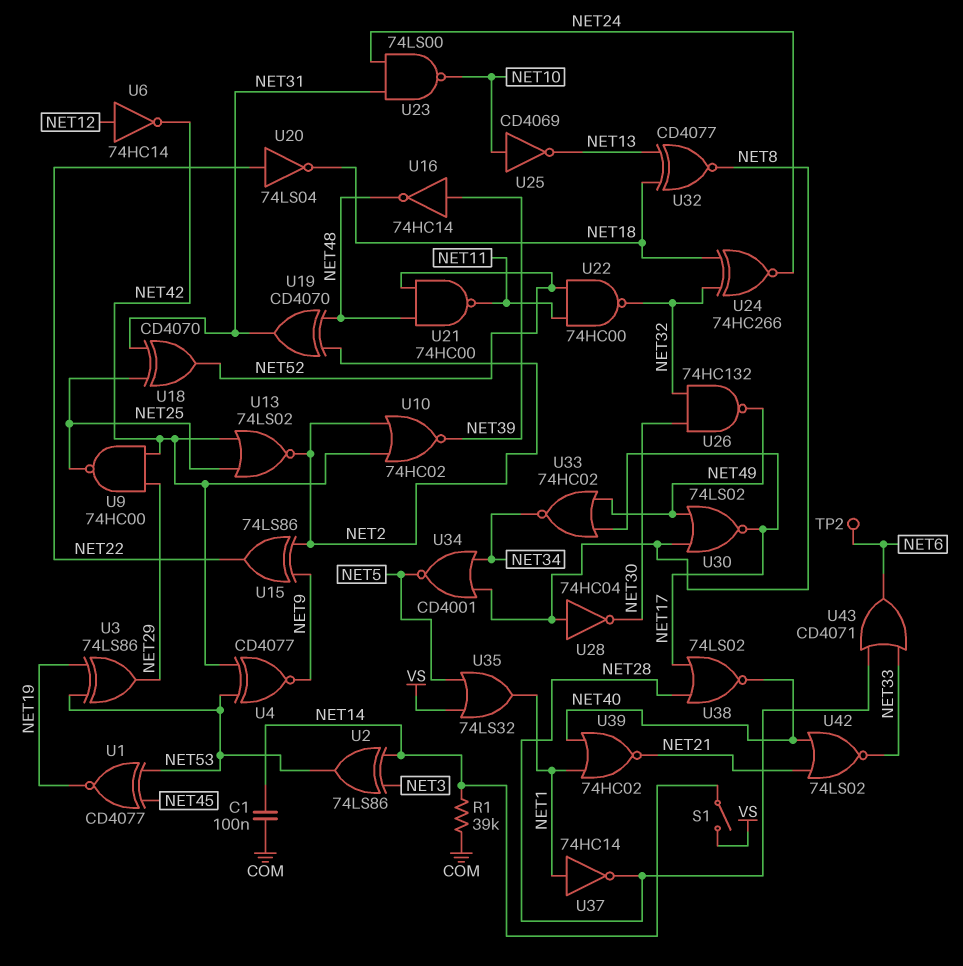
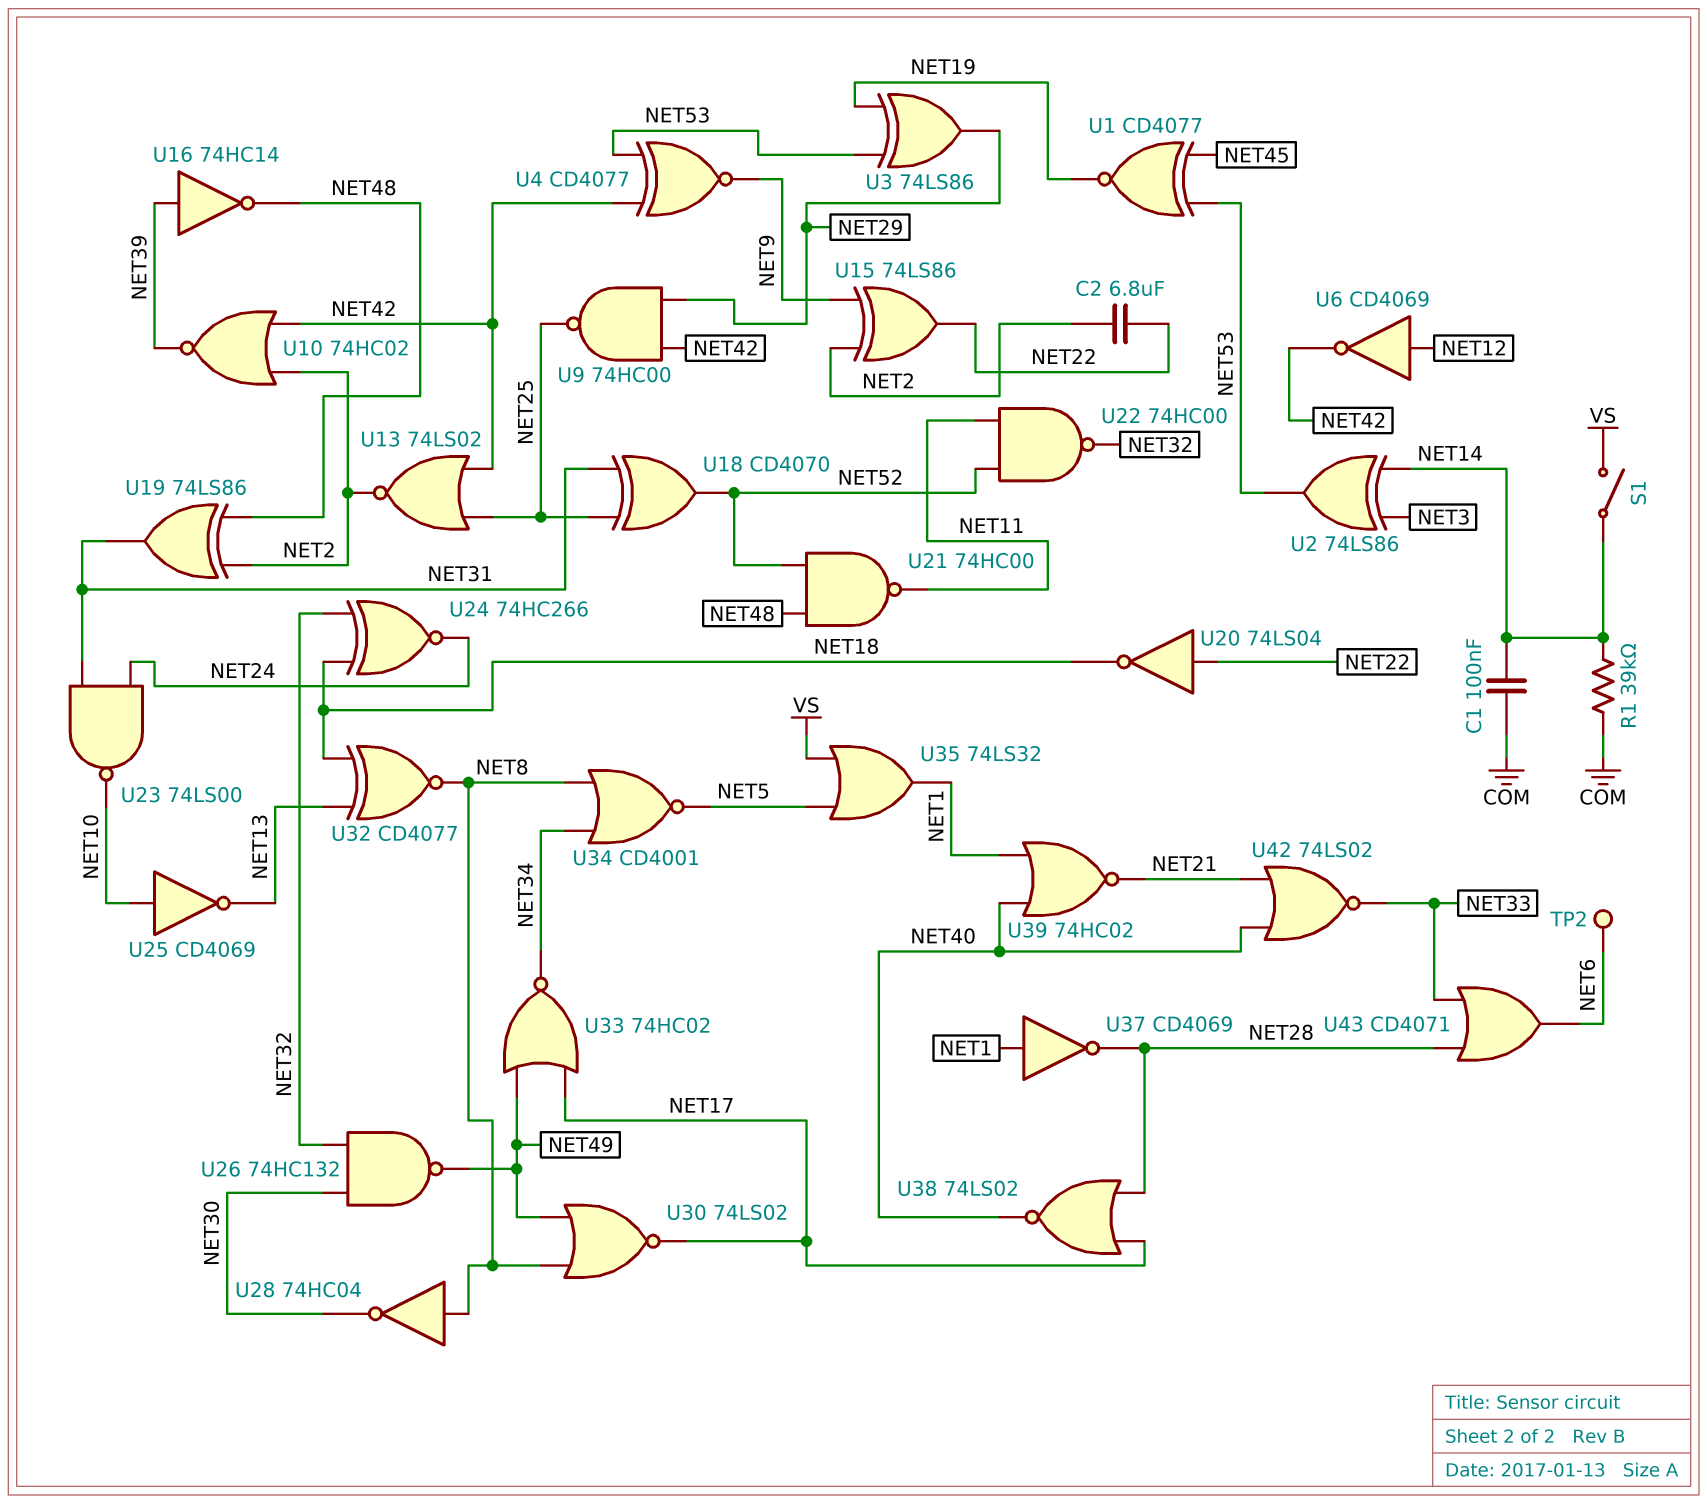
C2: none -> 6.8uF (NET2, NET22)
U6: NOT 74HC14 (in NET12, out NET42) -> NOT CD4069 (in NET12, out NET42)
U19: XOR CD4070 (in NET2, in NET48, out NET31) -> XOR 74LS86 (in NET2, in NET48, out NET31)
U37: NOT 74HC14 (in NET1, out NET28) -> NOT CD4069 (in NET1, out NET28)

